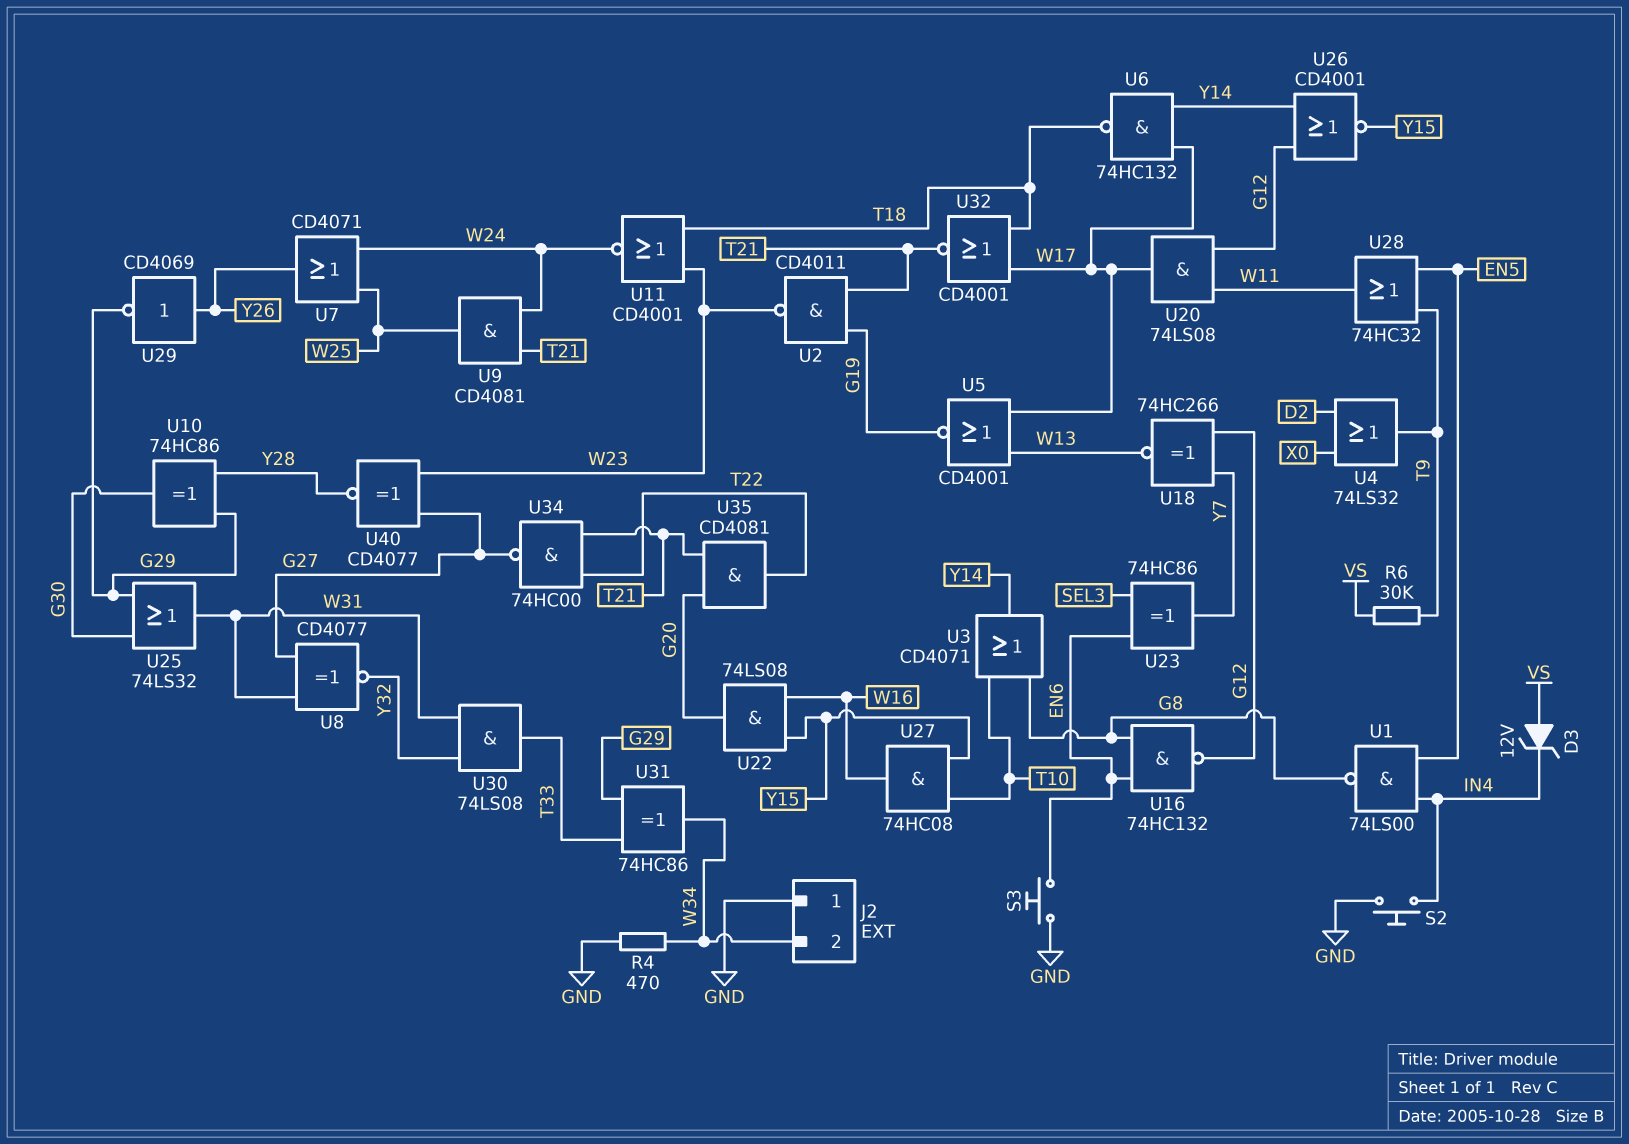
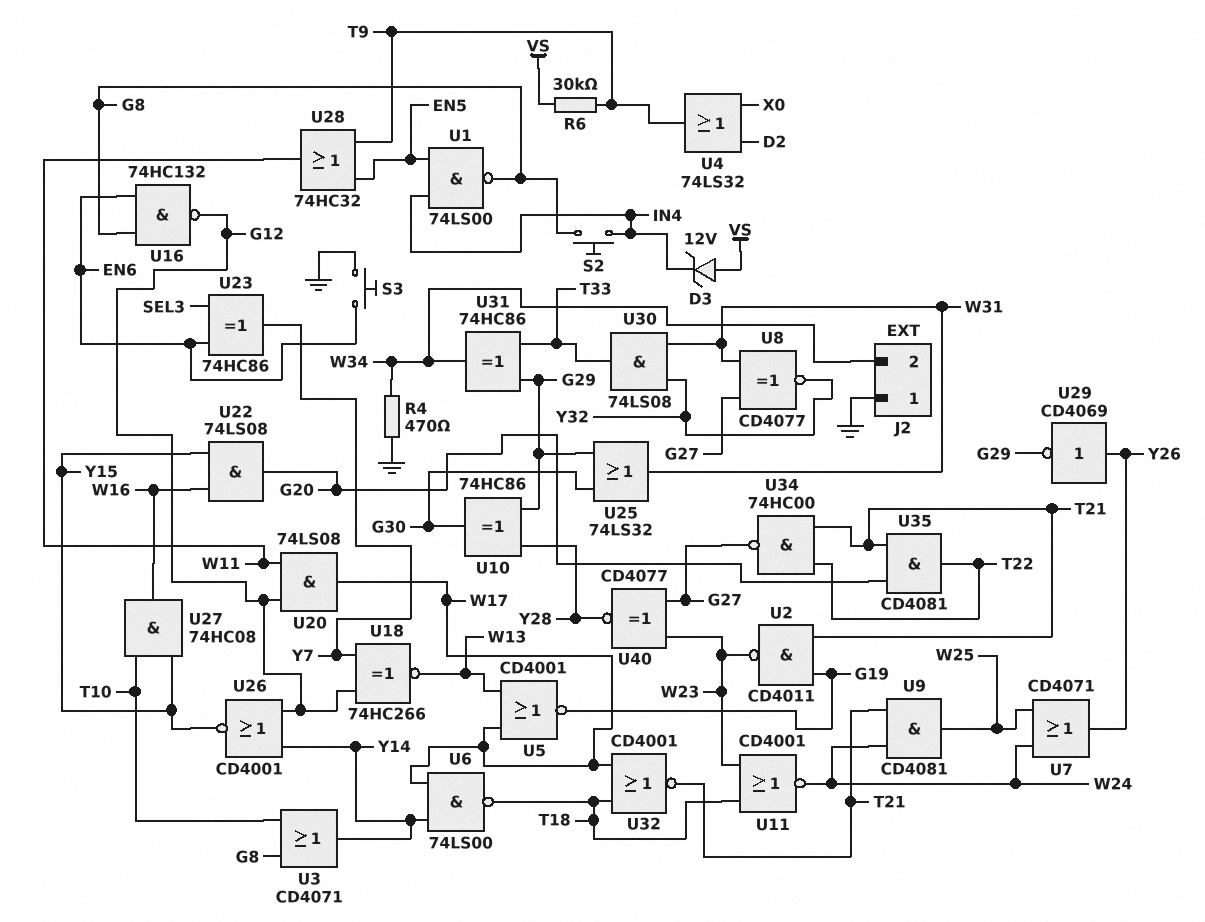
S2: button (GND, IN4) -> button (G8, IN4)
U6: NAND 74HC132 (in W17, in Y14, out T18) -> NAND 74LS00 (in W17, in Y14, out T18)

